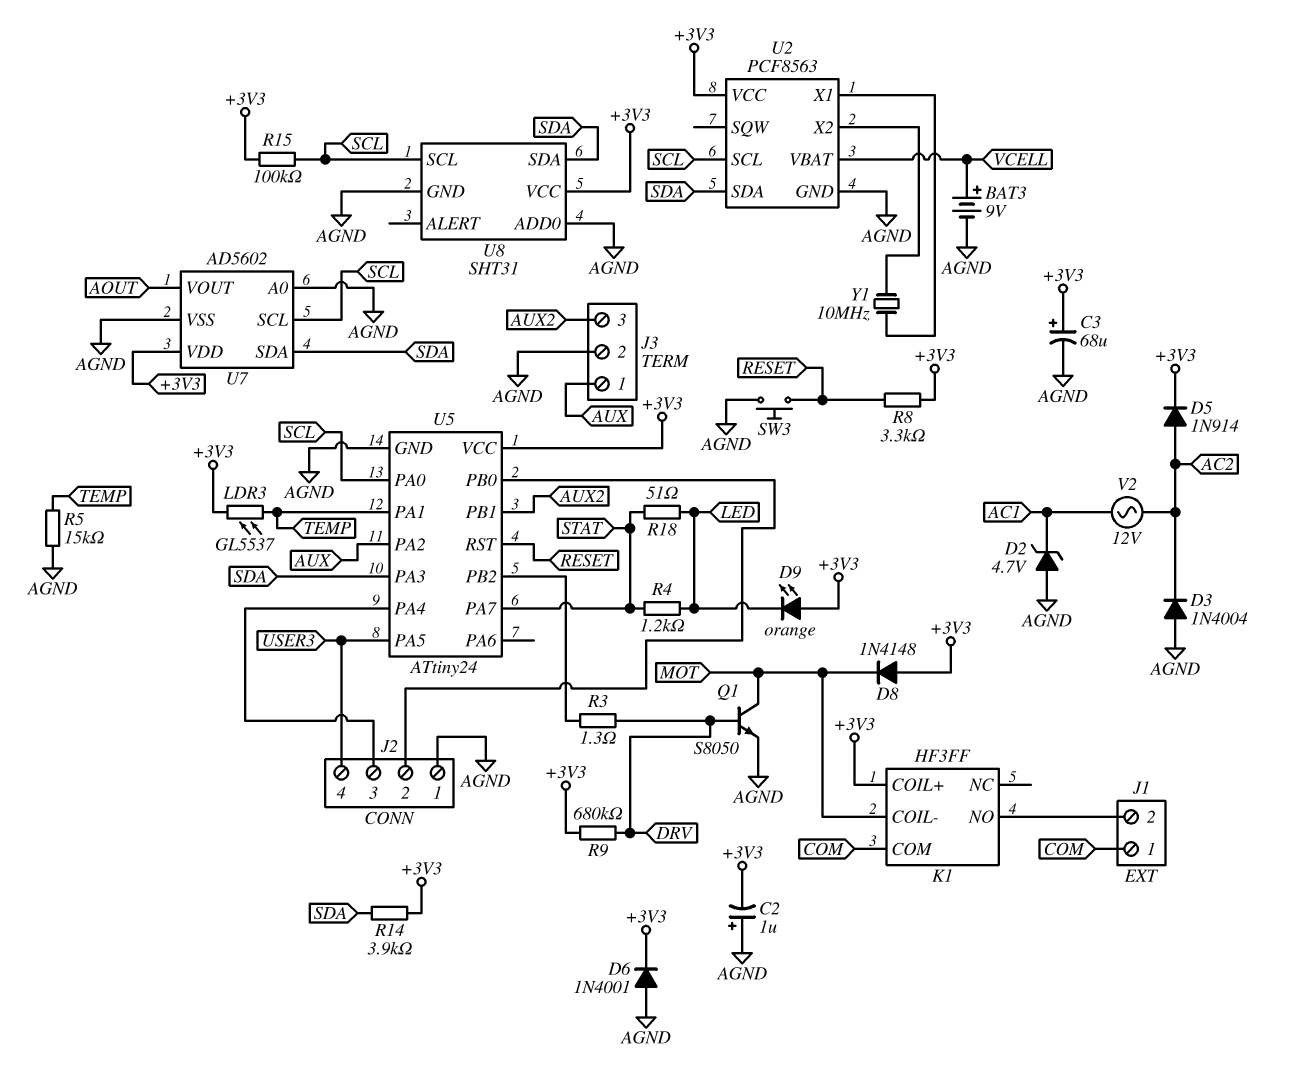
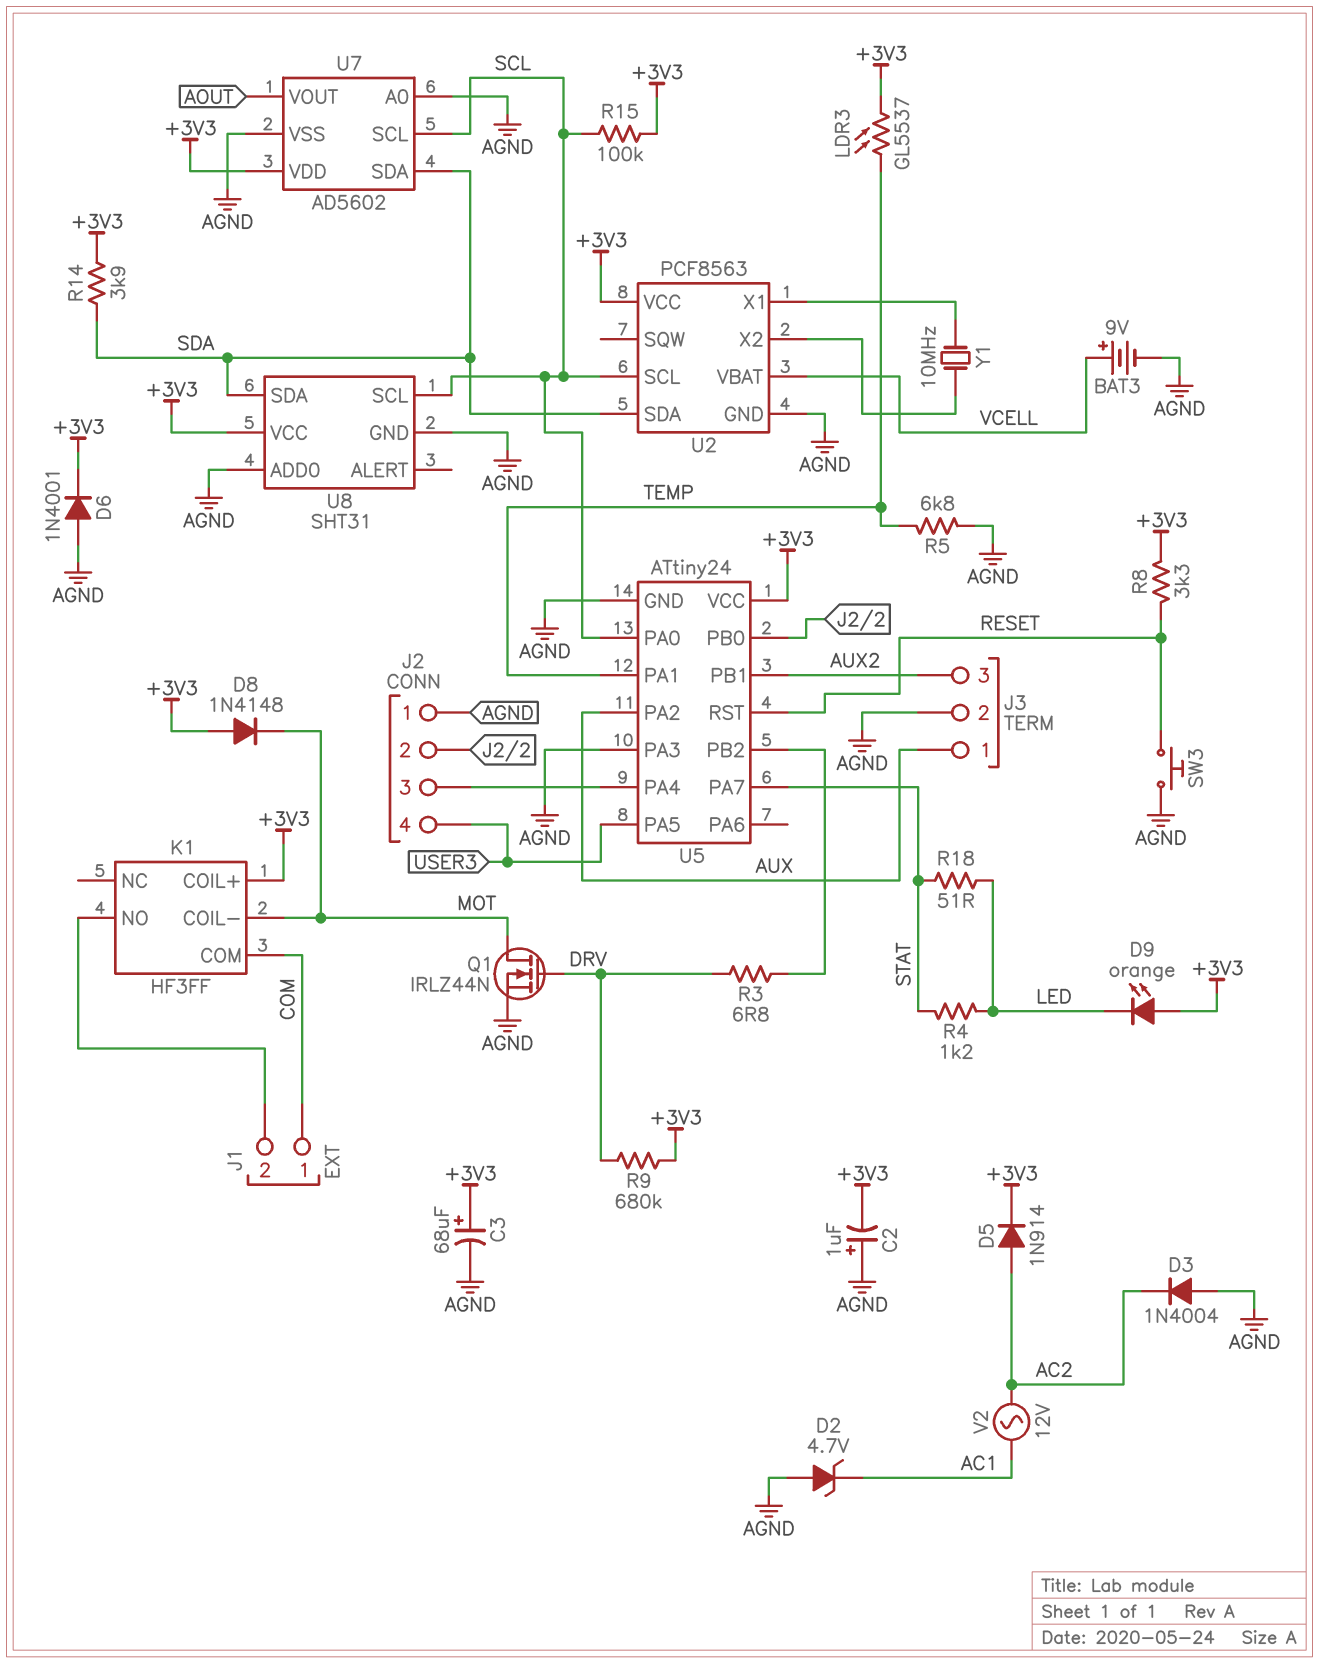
Q1: NPN S8050 (B DRV, C MOT, E AGND) -> NMOS IRLZ44N (G DRV, D MOT, S AGND)
R3: 1.3 (DRV, U5/PB2) -> 6.8 (DRV, U5/PB2)
R5: 15k (AGND, TEMP) -> 6.8k (AGND, TEMP)
U5 pin PA3: SDA -> AGND

